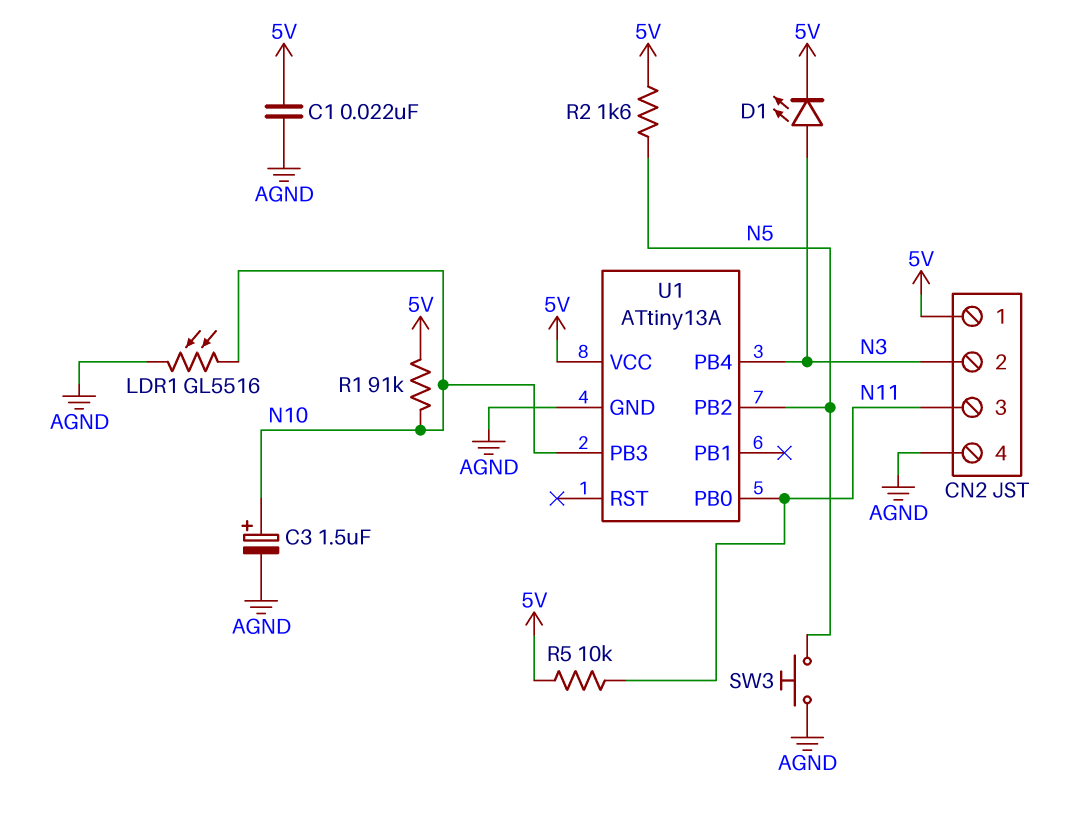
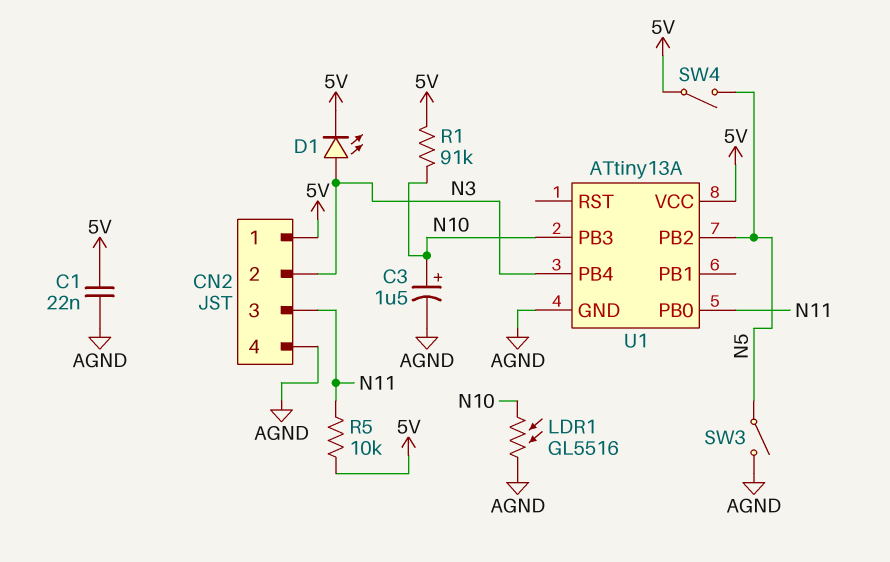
R2: 1.6k (5V, N5) -> none
SW3: button (AGND, N5) -> switch (AGND, N5)
SW4: none -> switch (5V, N5)

